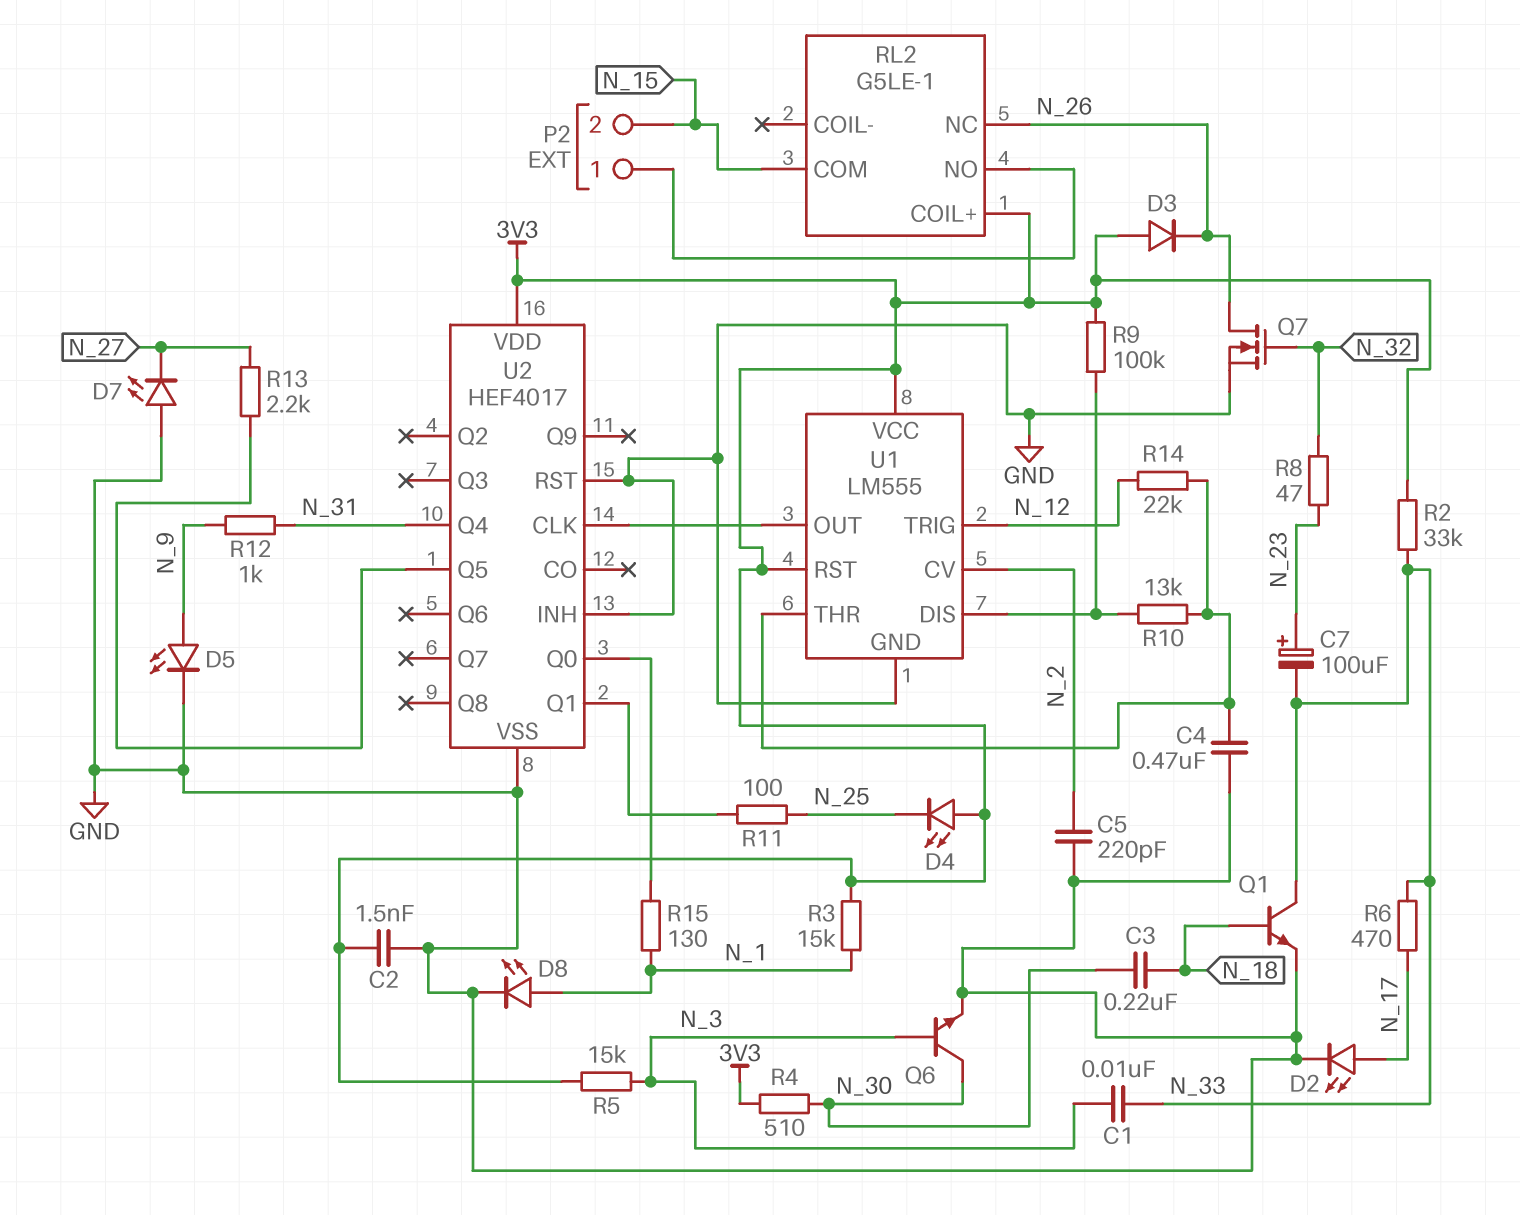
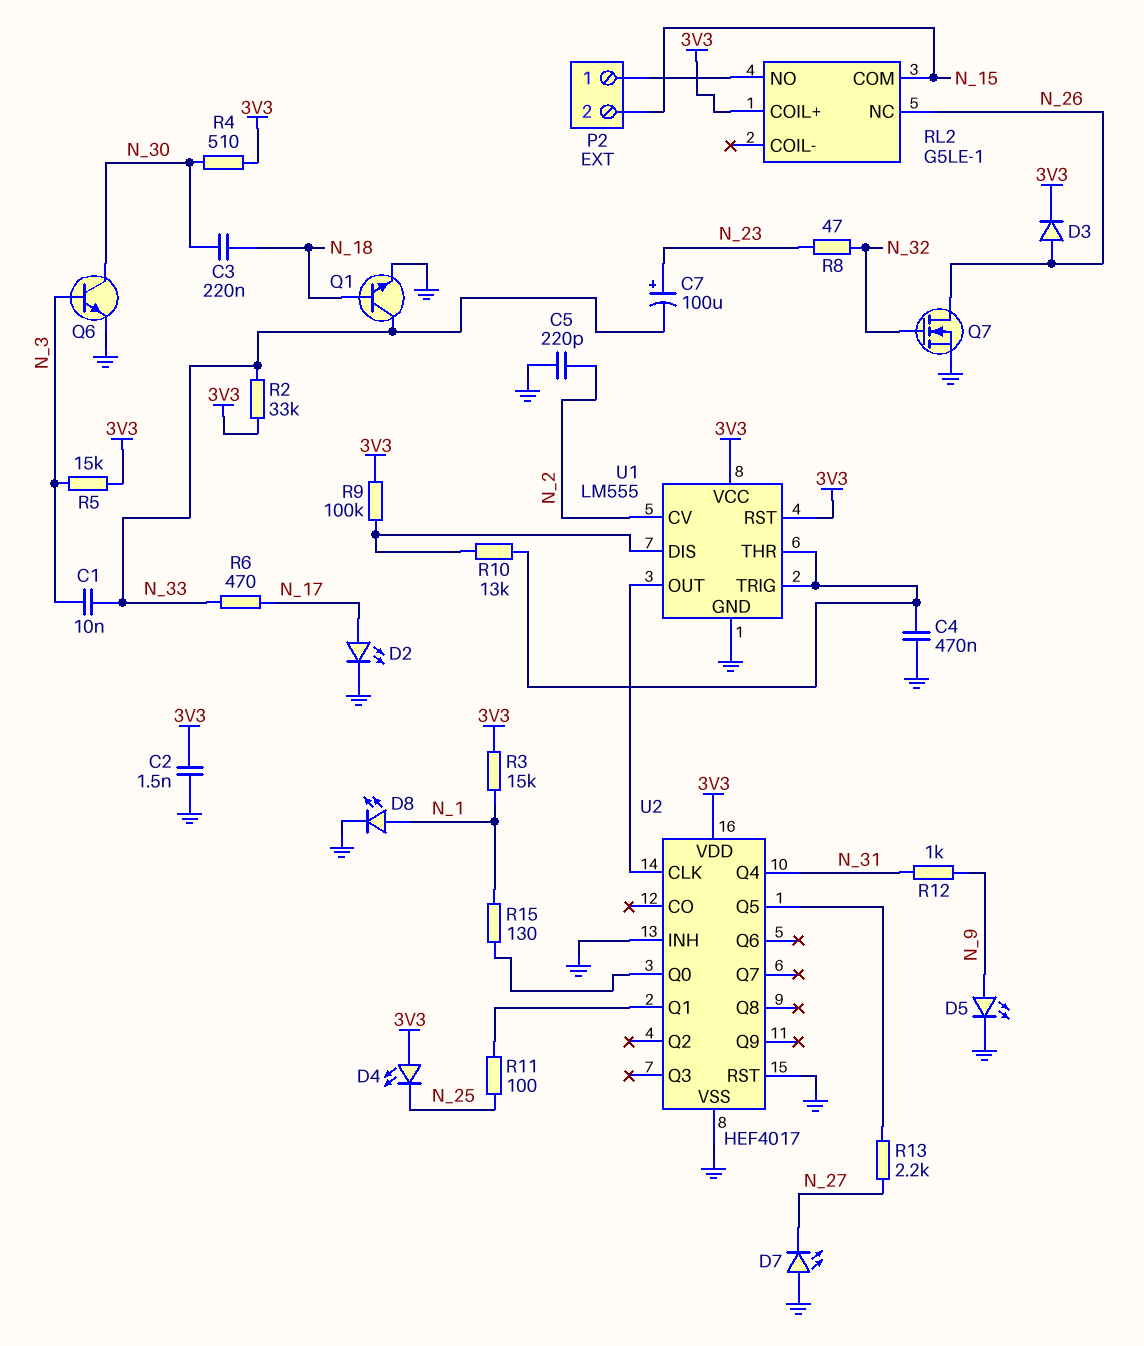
D3: diode (A 3V3, K N_26) -> diode (A N_26, K 3V3)
R14: 22k (N_12, U1/THR) -> none
U1 pin TRIG: N_12 -> U1/THR

